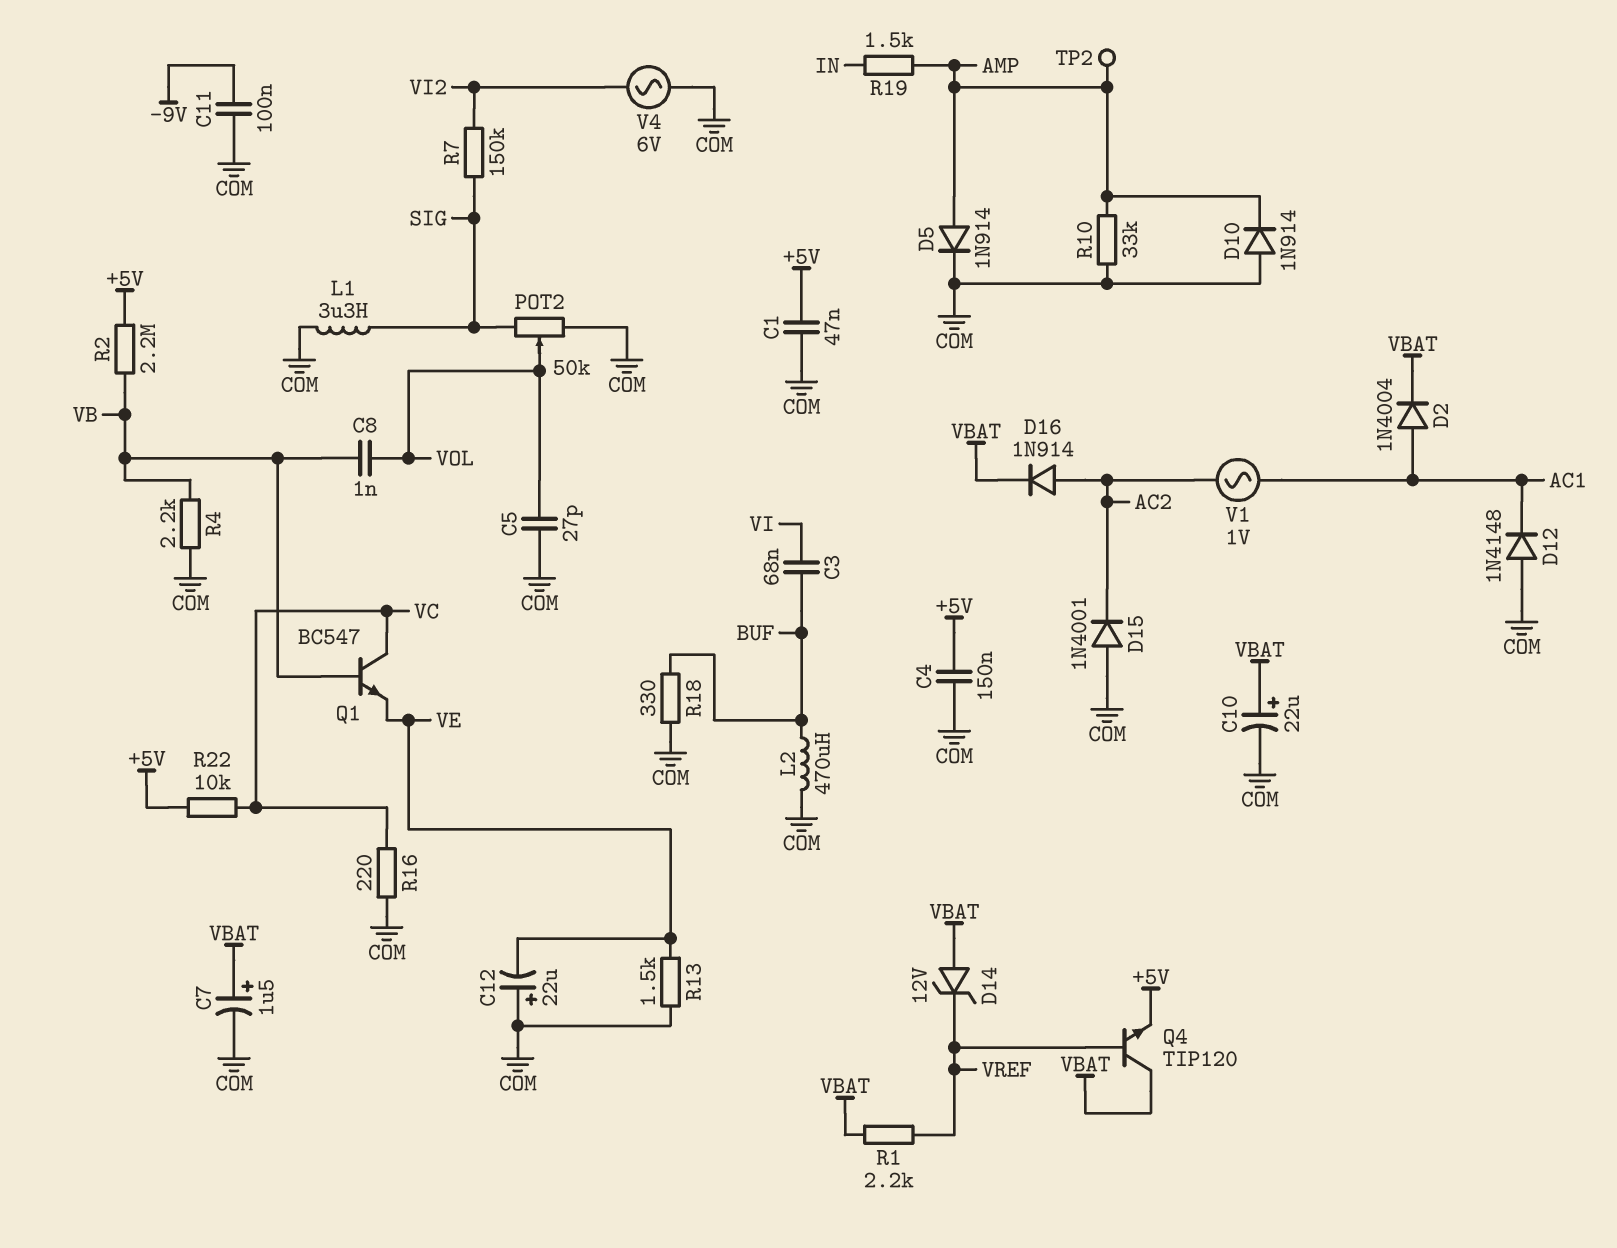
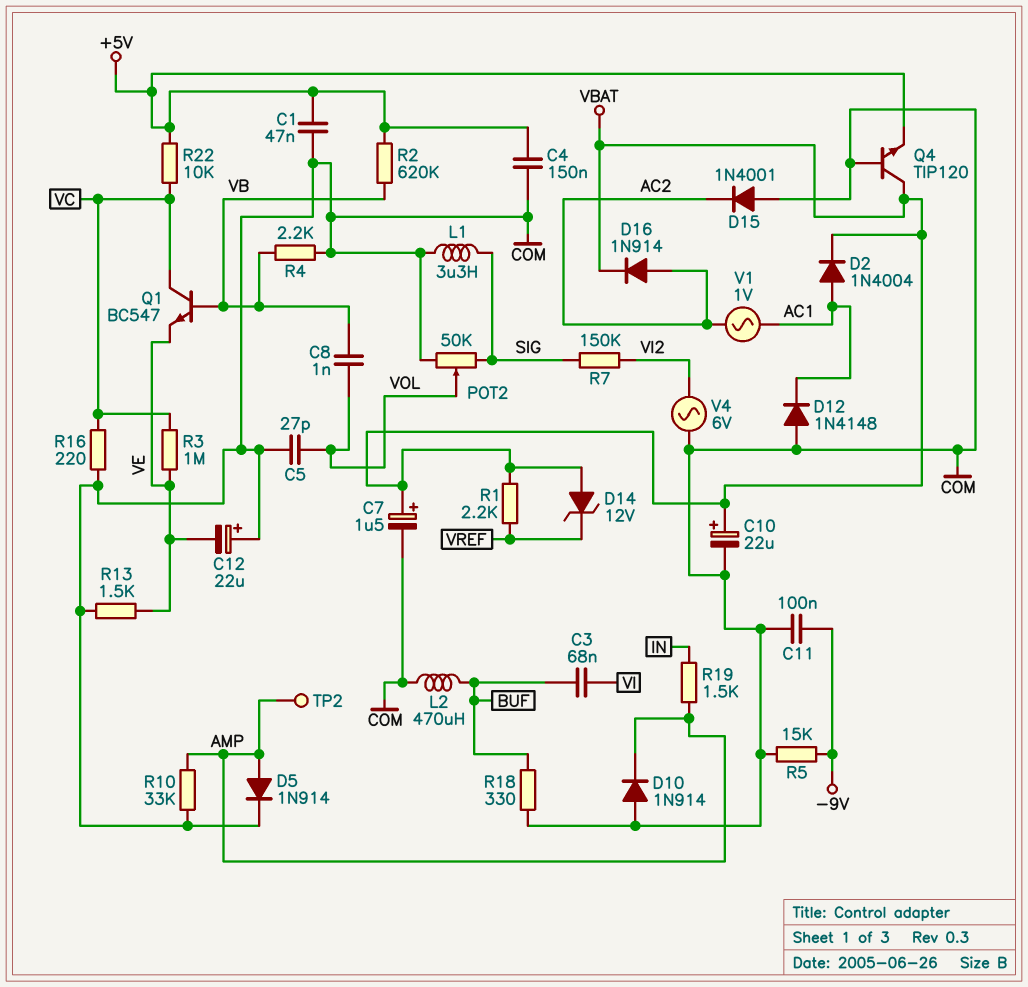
Q4: NPN TIP120 (B VREF, C VBAT, E +5V) -> NPN TIP120 (B COM, C VBAT, E +5V)
R2: 2.2M (+5V, VB) -> 620k (+5V, VB)
R3: none -> 1M (VC, VE)
R5: none -> 15k (-9V, COM)

